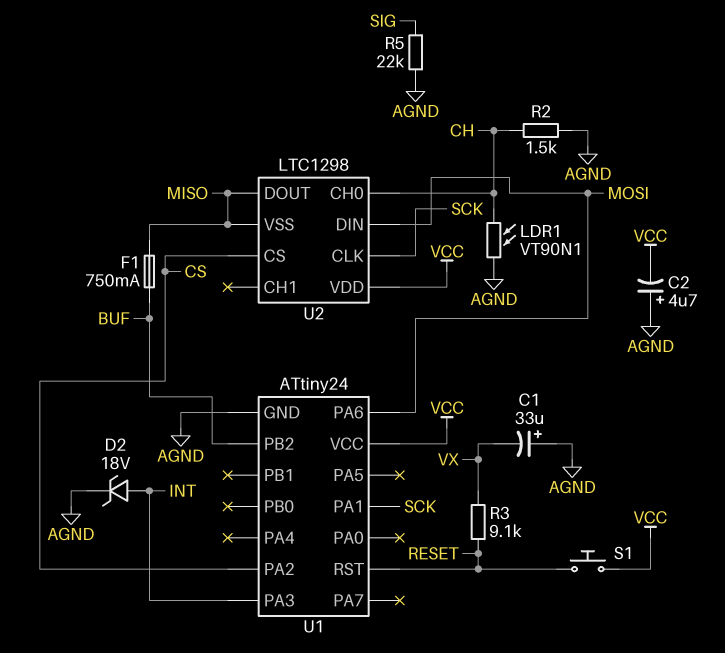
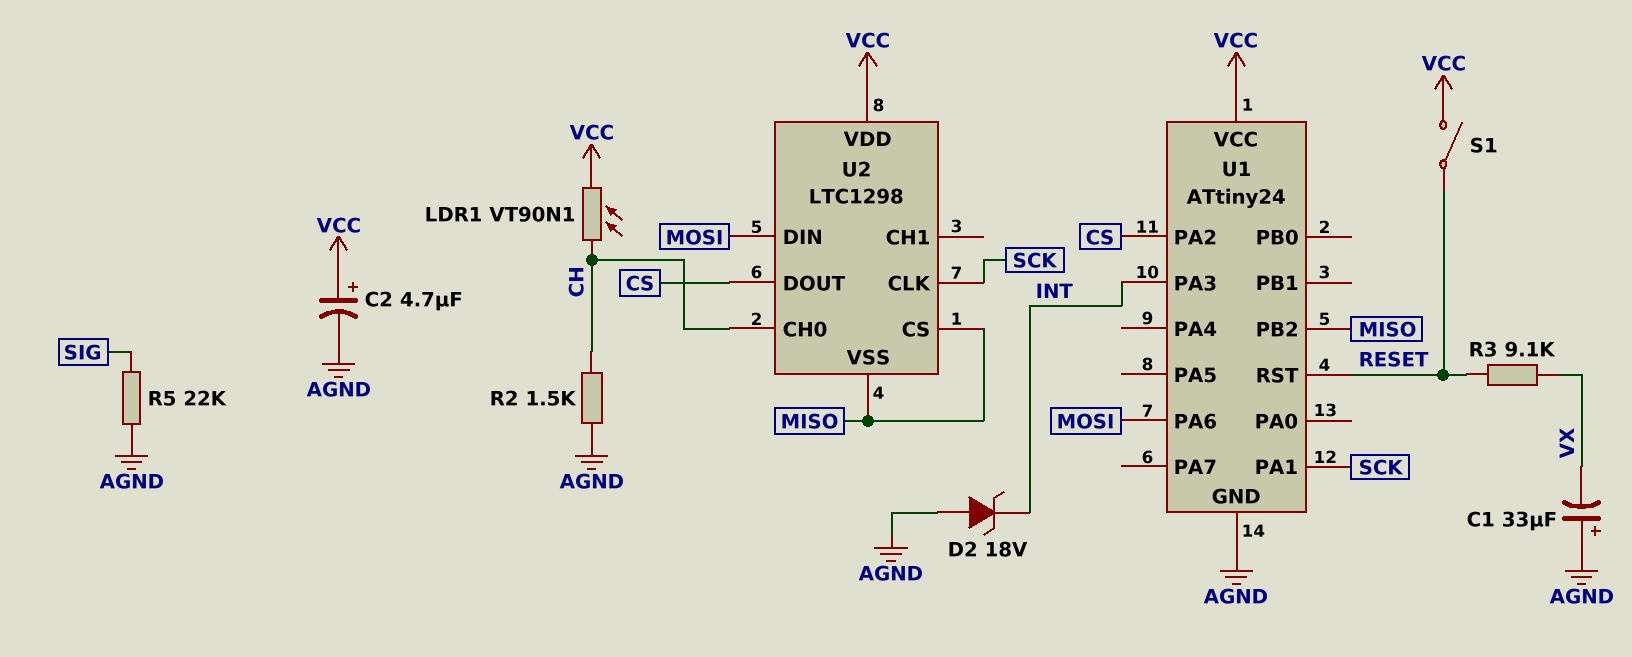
C2: 4.7uF (plus AGND, minus VCC) -> 4.7uF (plus VCC, minus AGND)
D2: zener 18V (A INT, K AGND) -> zener 18V (A AGND, K INT)
F1: 750mA (BUF, MISO) -> none
LDR1: VT90N1 (AGND, CH) -> VT90N1 (CH, VCC)
S1: button (RESET, VCC) -> switch (RESET, VCC)
U1 pin PB2: BUF -> MISO
U2 pin CS: CS -> MISO
U2 pin DOUT: MISO -> CS

